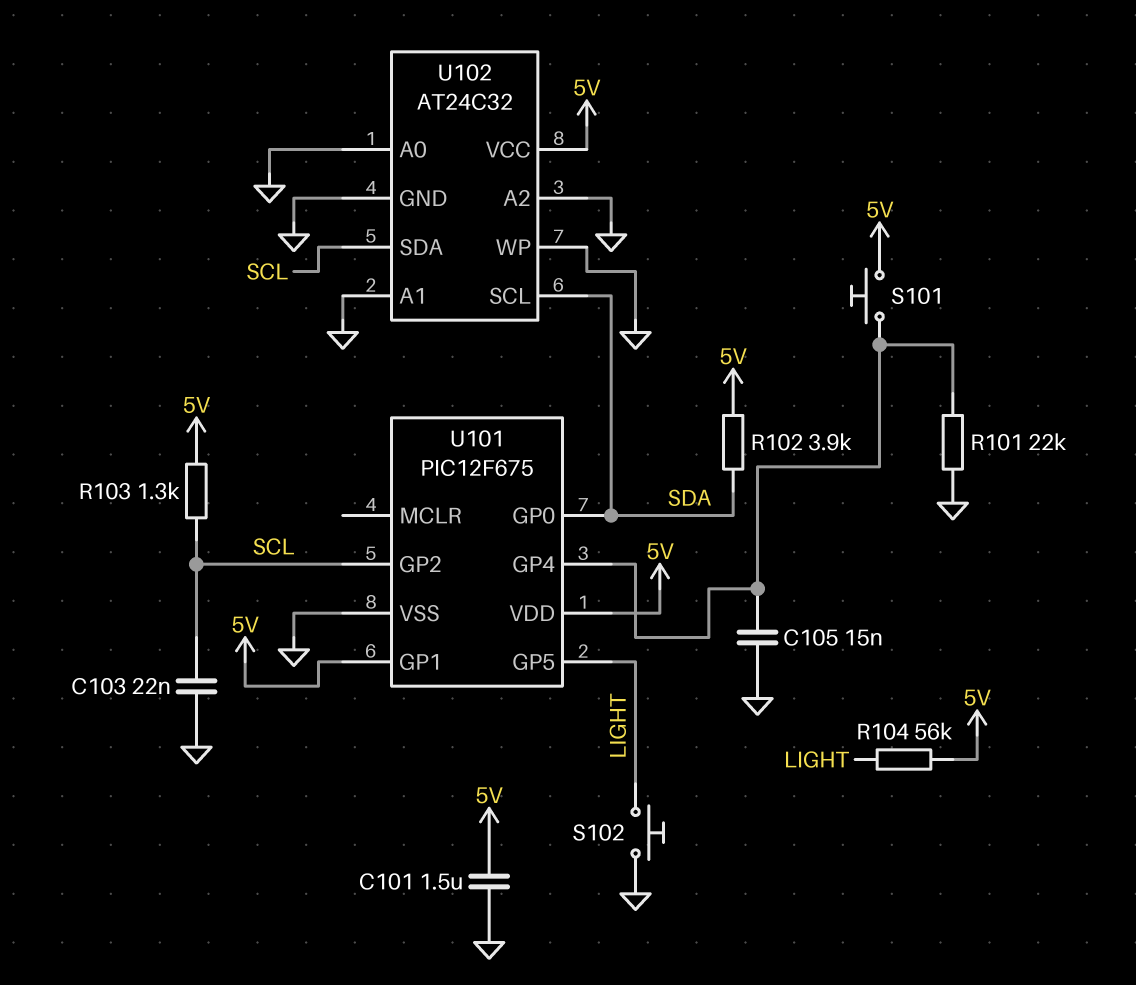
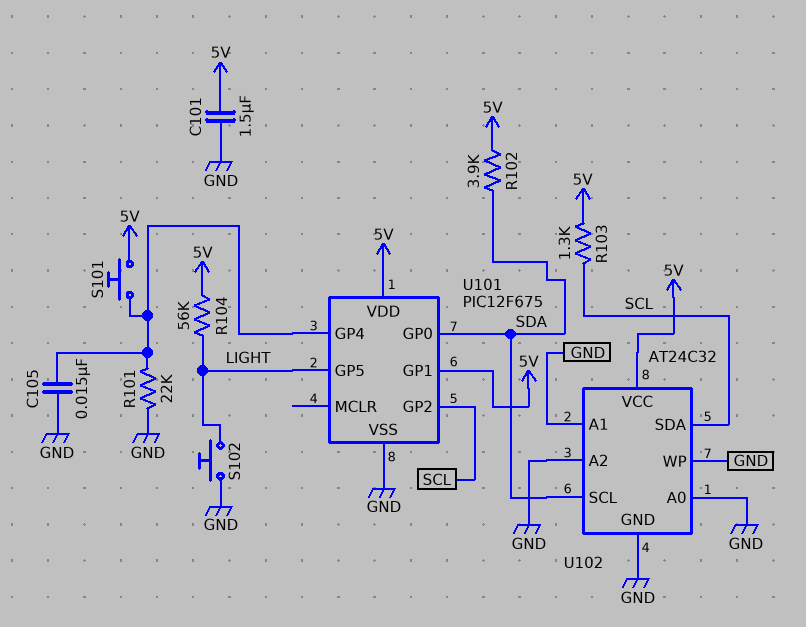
C103: 22nF (GND, SCL) -> none

